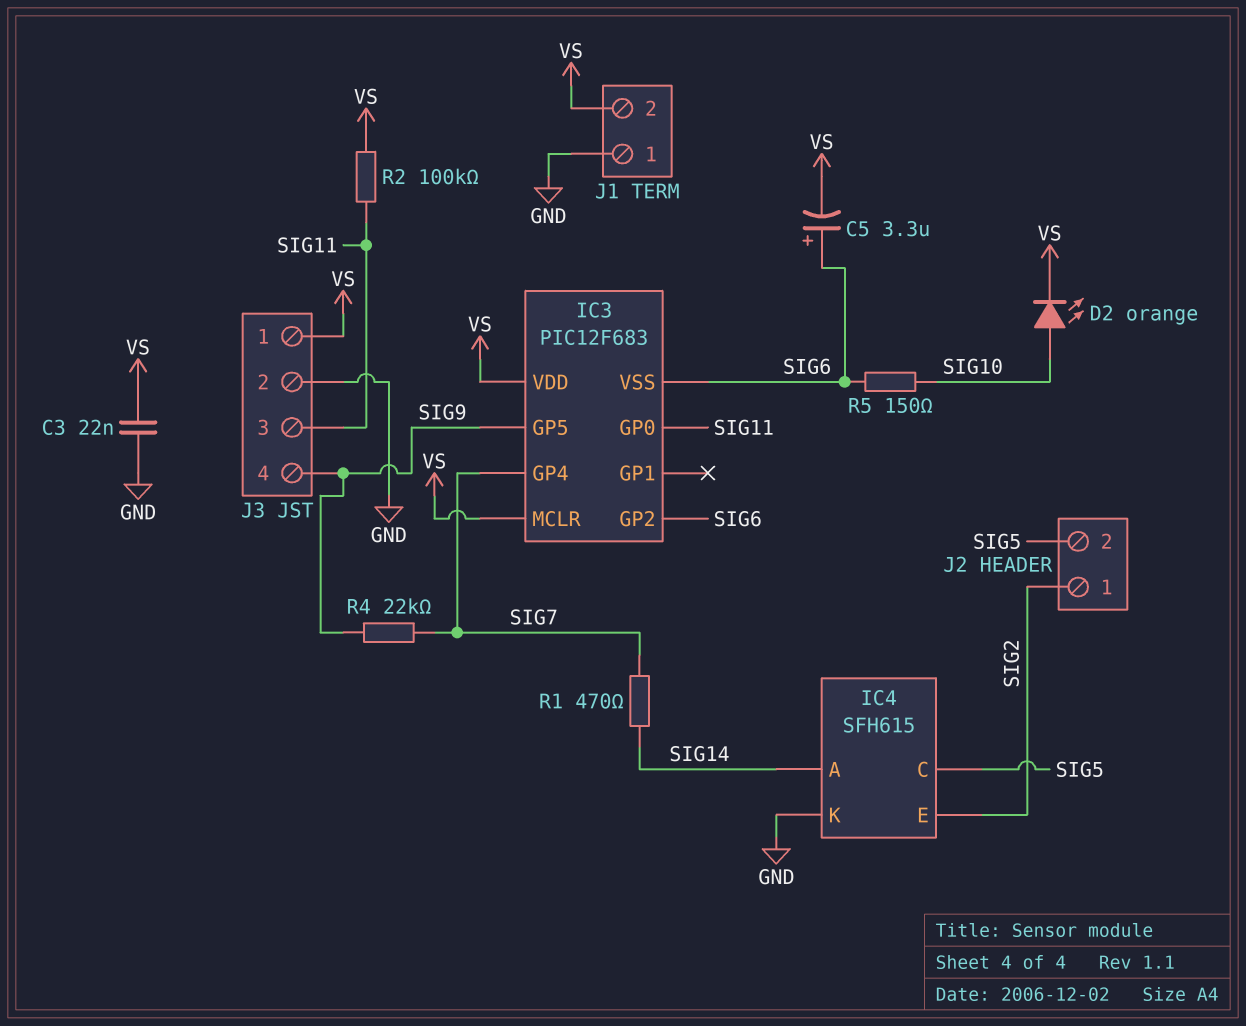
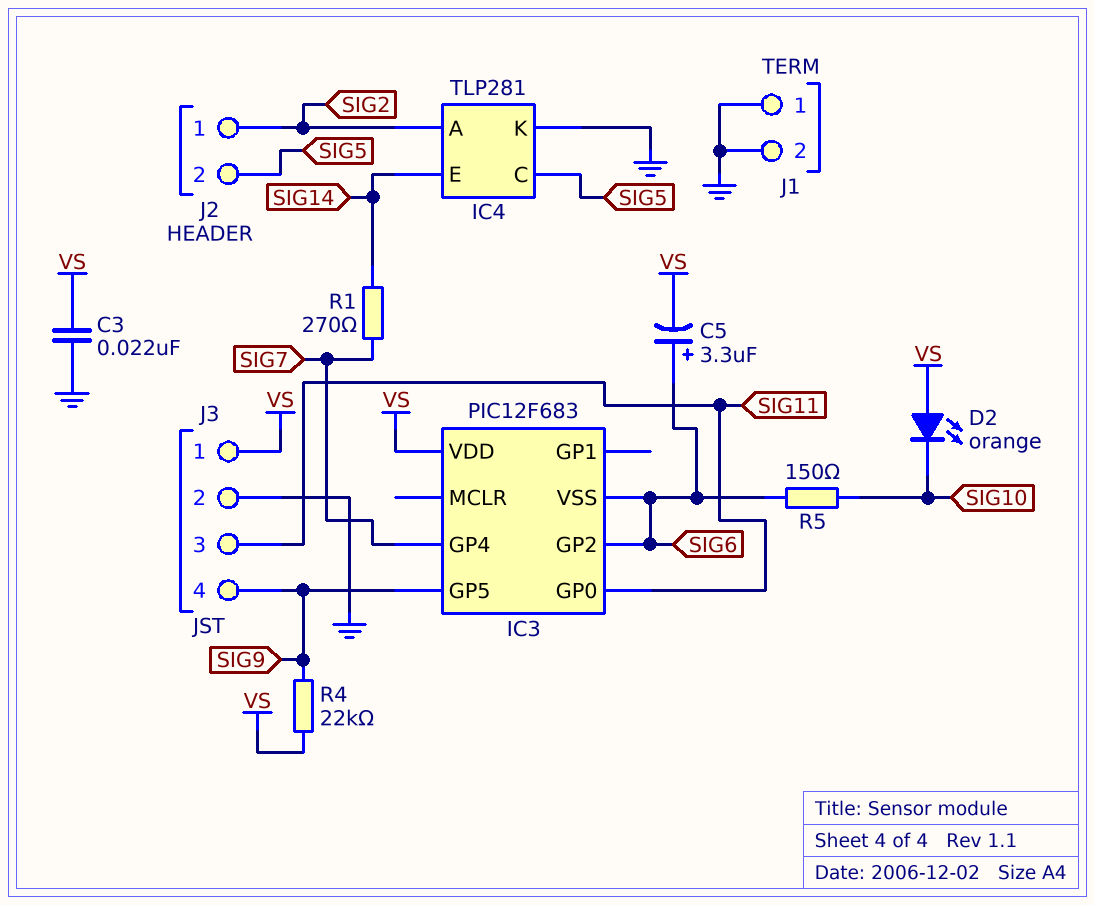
D2: LED orange (A SIG10, K VS) -> LED orange (A VS, K SIG10)
IC3 pin MCLR: VS -> none
IC4: SFH615 -> TLP281
IC4 pin A: SIG14 -> SIG2
IC4 pin E: SIG2 -> SIG14
J1 pin 2: VS -> GND
R1: 470 (SIG7, SIG14) -> 270 (SIG7, SIG14)
R2: 100k (SIG11, VS) -> none
R4: 22k (SIG7, SIG9) -> 22k (SIG9, VS)

